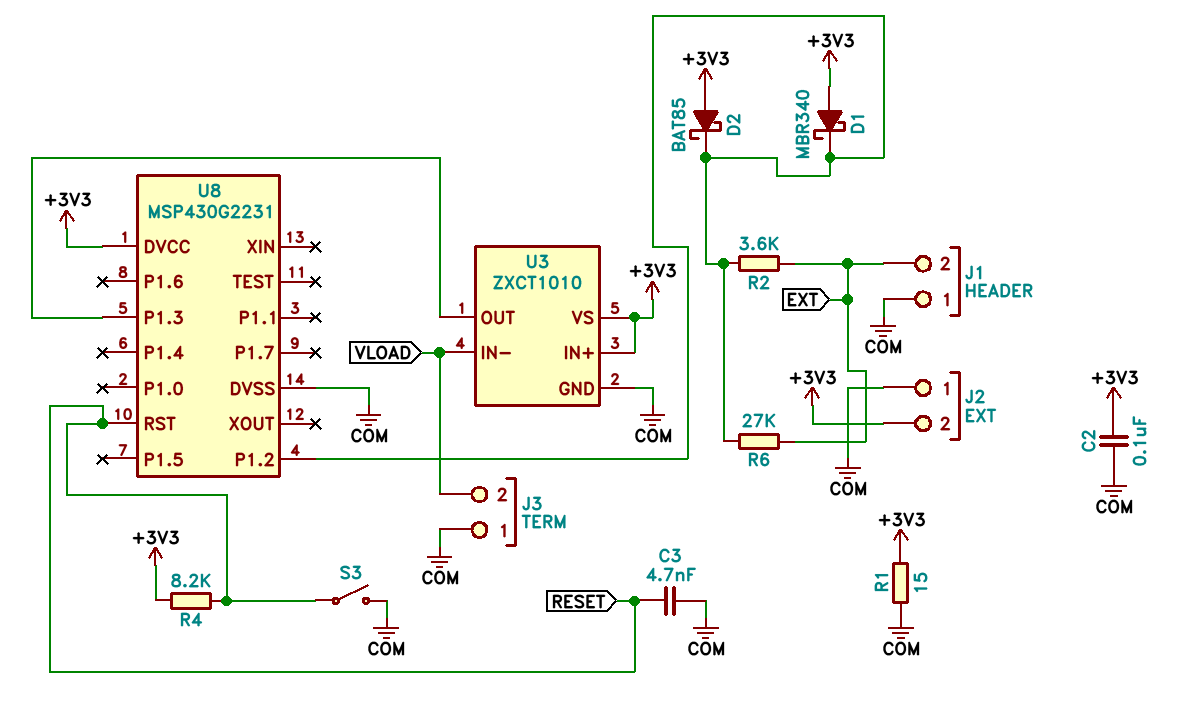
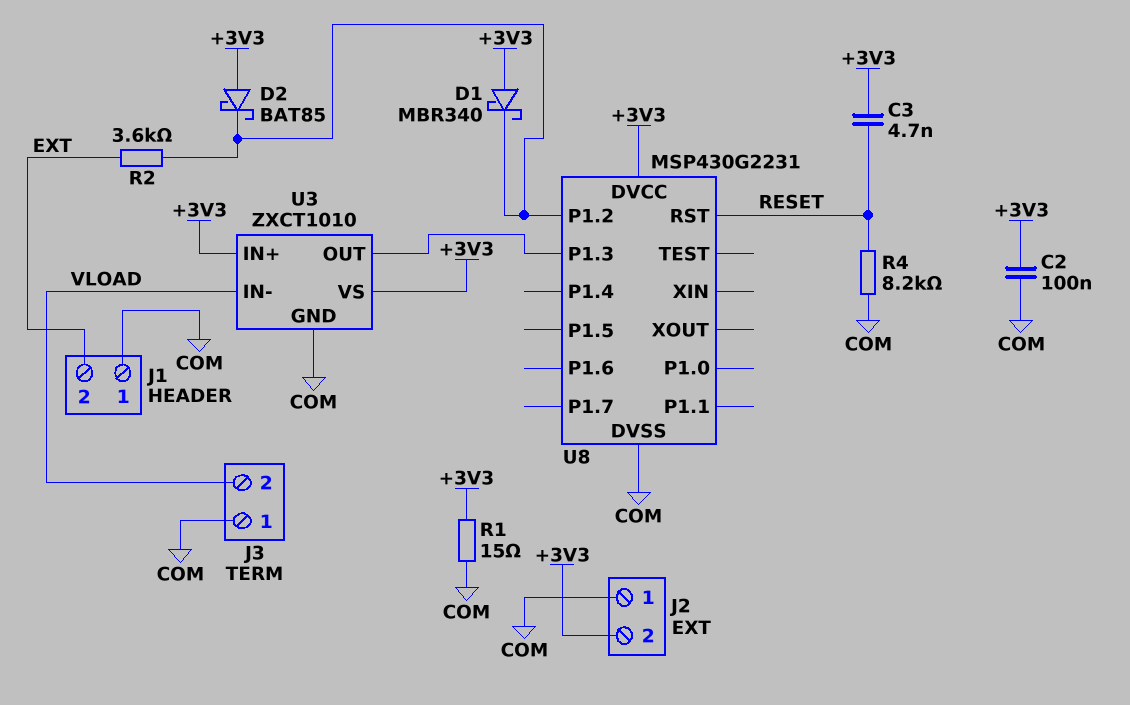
C3: 4.7nF (COM, RESET) -> 4.7nF (+3V3, RESET)
R4: 8.2k (+3V3, RESET) -> 8.2k (COM, RESET)
R6: 27k (EXT, U8/P1.2) -> none
S3: switch (COM, RESET) -> none

